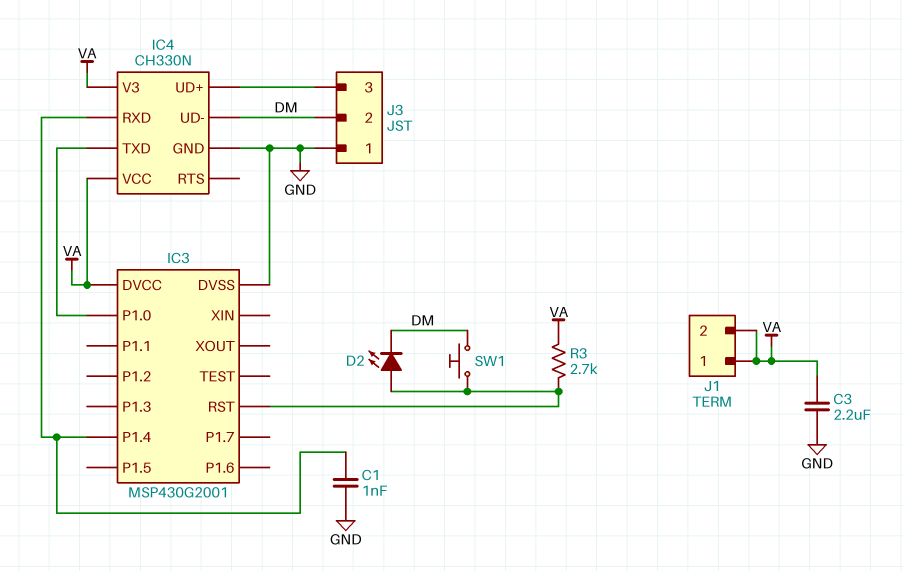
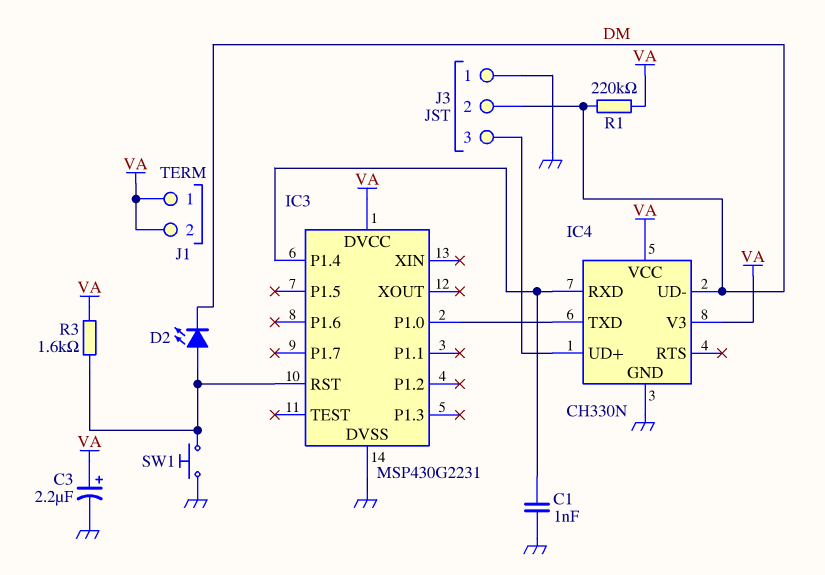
C3: 2.2uF (GND, VA) -> 2.2uF (plus VA, minus GND)
IC3: MSP430G2001 -> MSP430G2231
R1: none -> 220k (DM, VA)
R3: 2.7k (IC3/RST, VA) -> 1.6k (IC3/RST, VA)
SW1: button (DM, IC3/RST) -> button (GND, IC3/RST)

